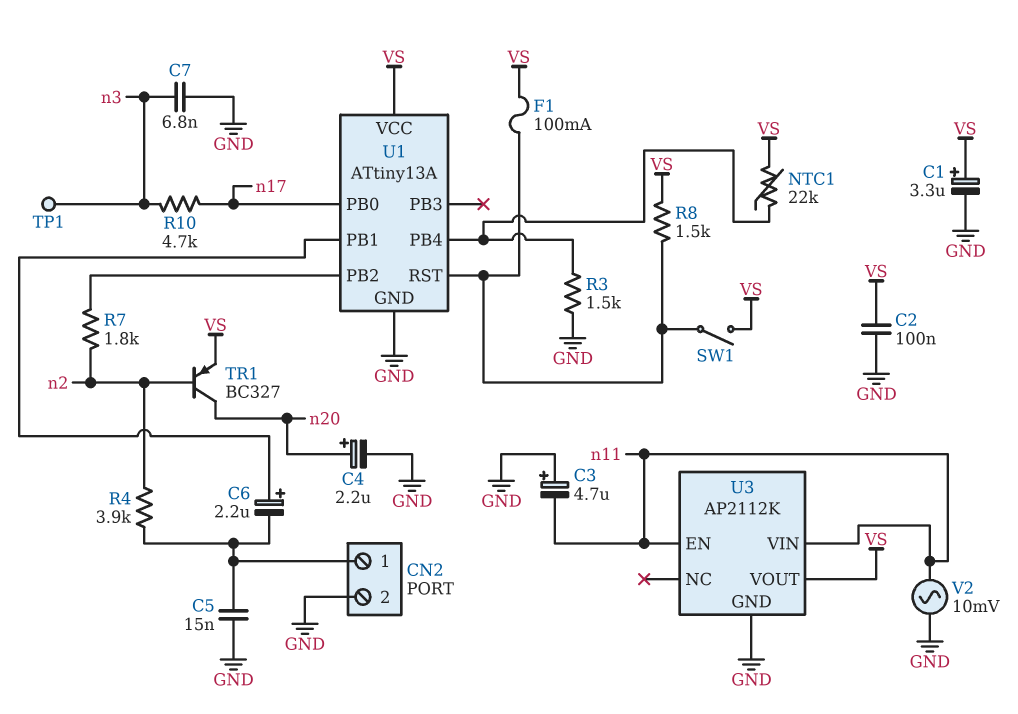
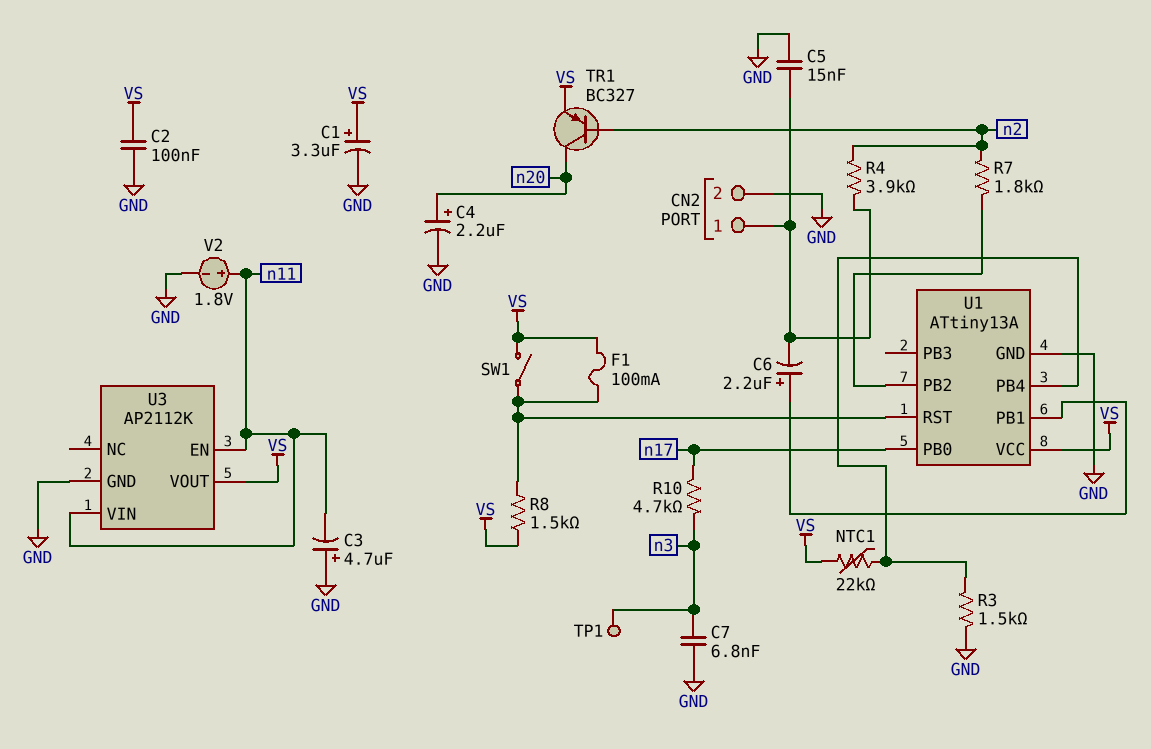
V2: AC 10mV (GND, n11) -> 1.8V (plus n11, minus GND)

